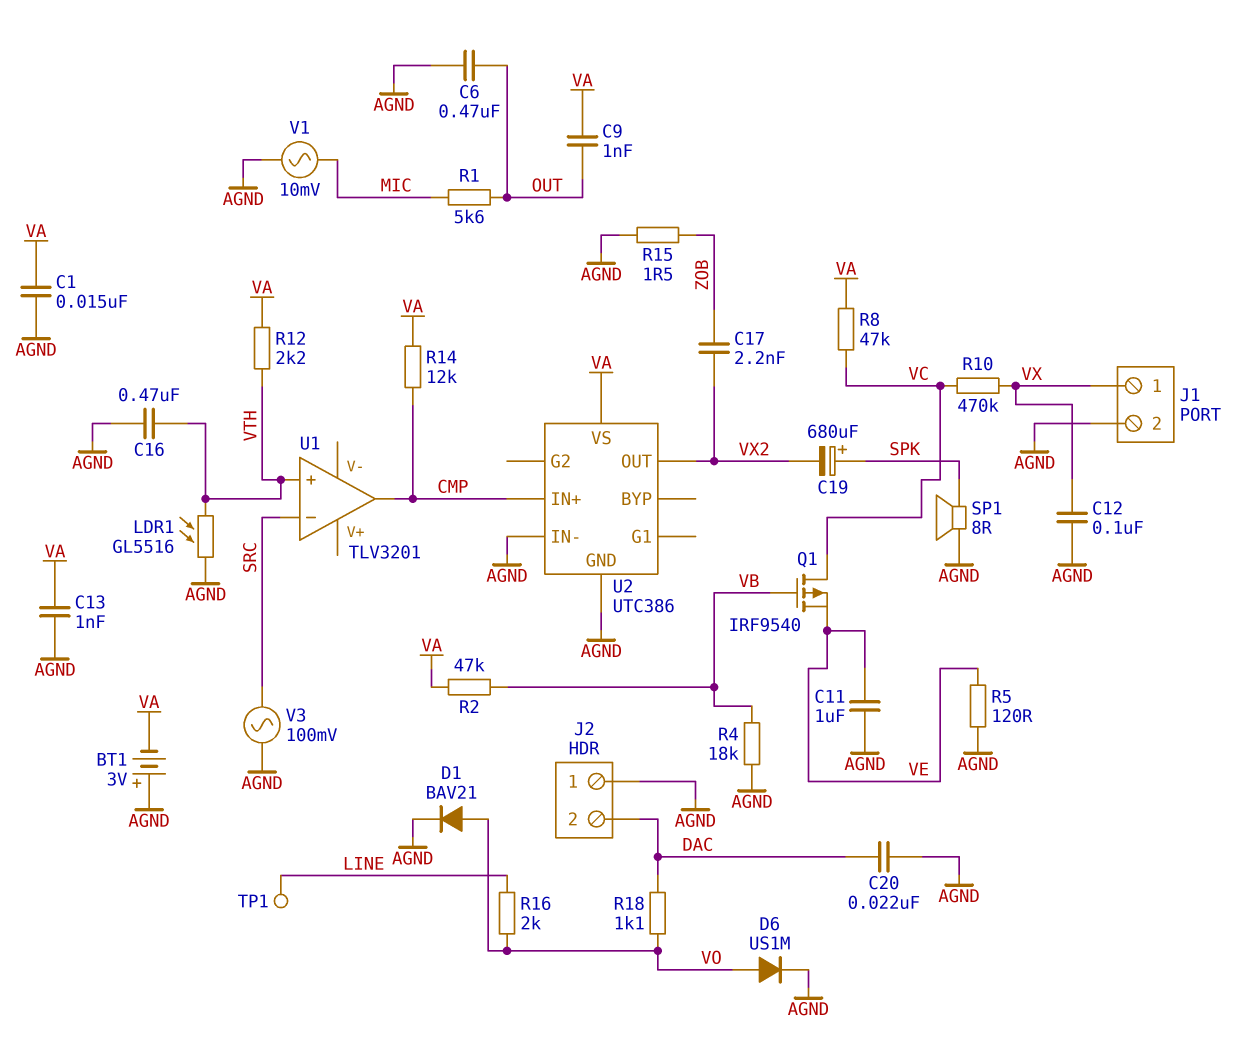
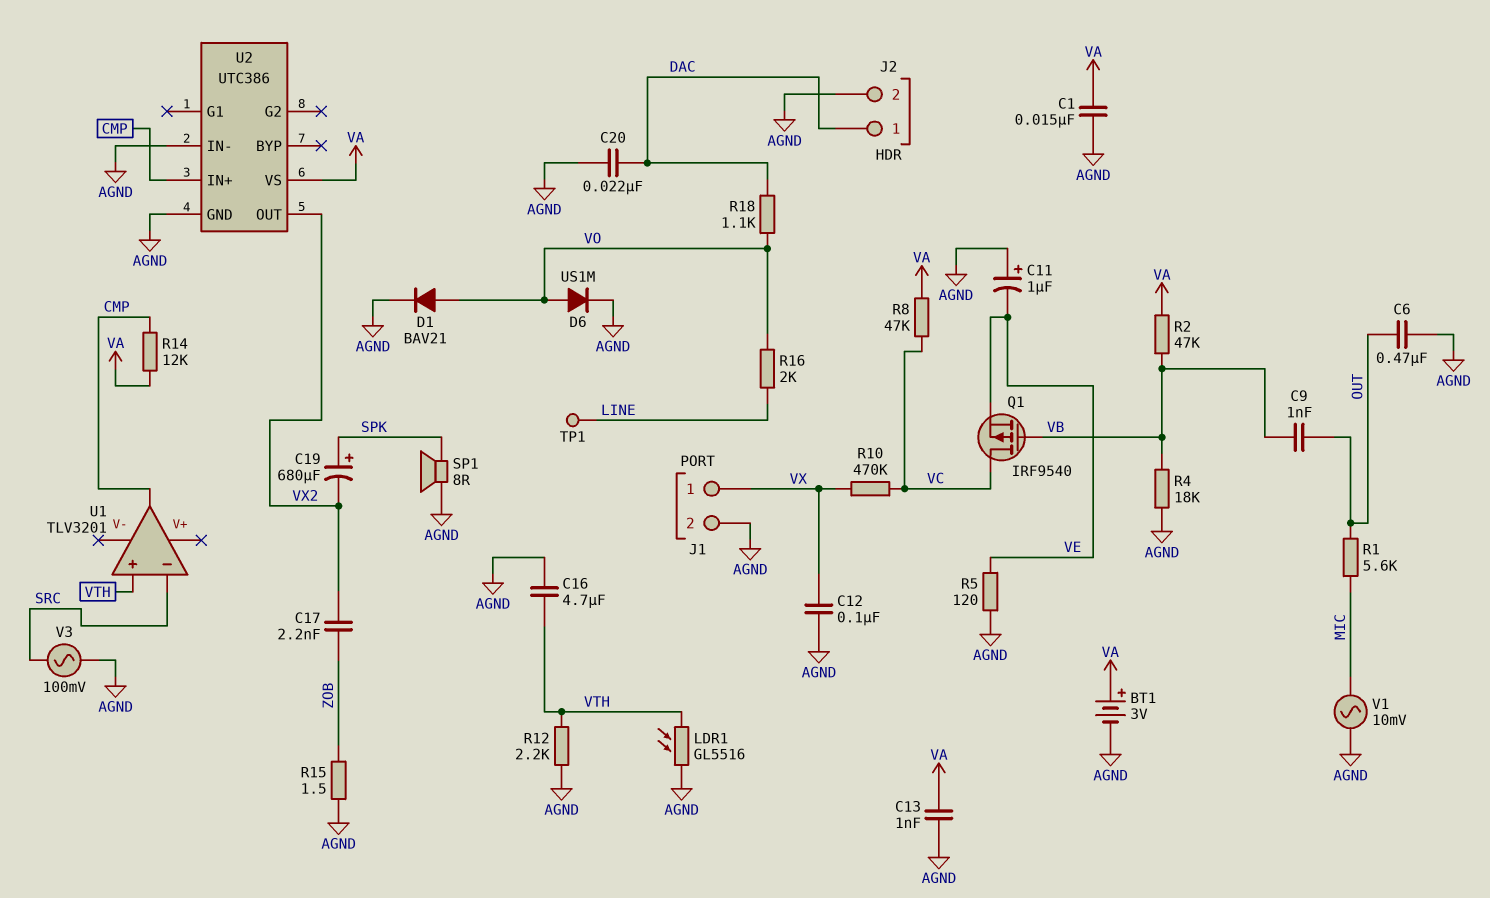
BT1: 3V (plus AGND, minus VA) -> 3V (plus VA, minus AGND)
C9: 1nF (OUT, VA) -> 1nF (OUT, VB)
C11: 1uF (AGND, VE) -> 1uF (plus AGND, minus VE)
C16: 470nF (AGND, VTH) -> 4.7uF (AGND, VTH)
J2 pin 1: AGND -> DAC
J2 pin 2: DAC -> AGND
R12: 2.2k (VA, VTH) -> 2.2k (AGND, VTH)

